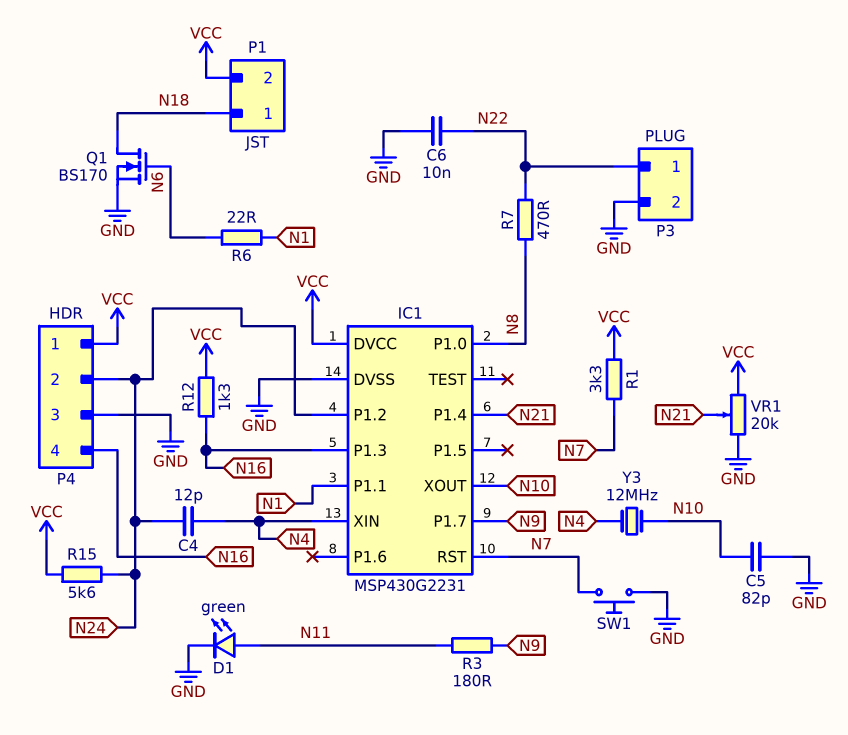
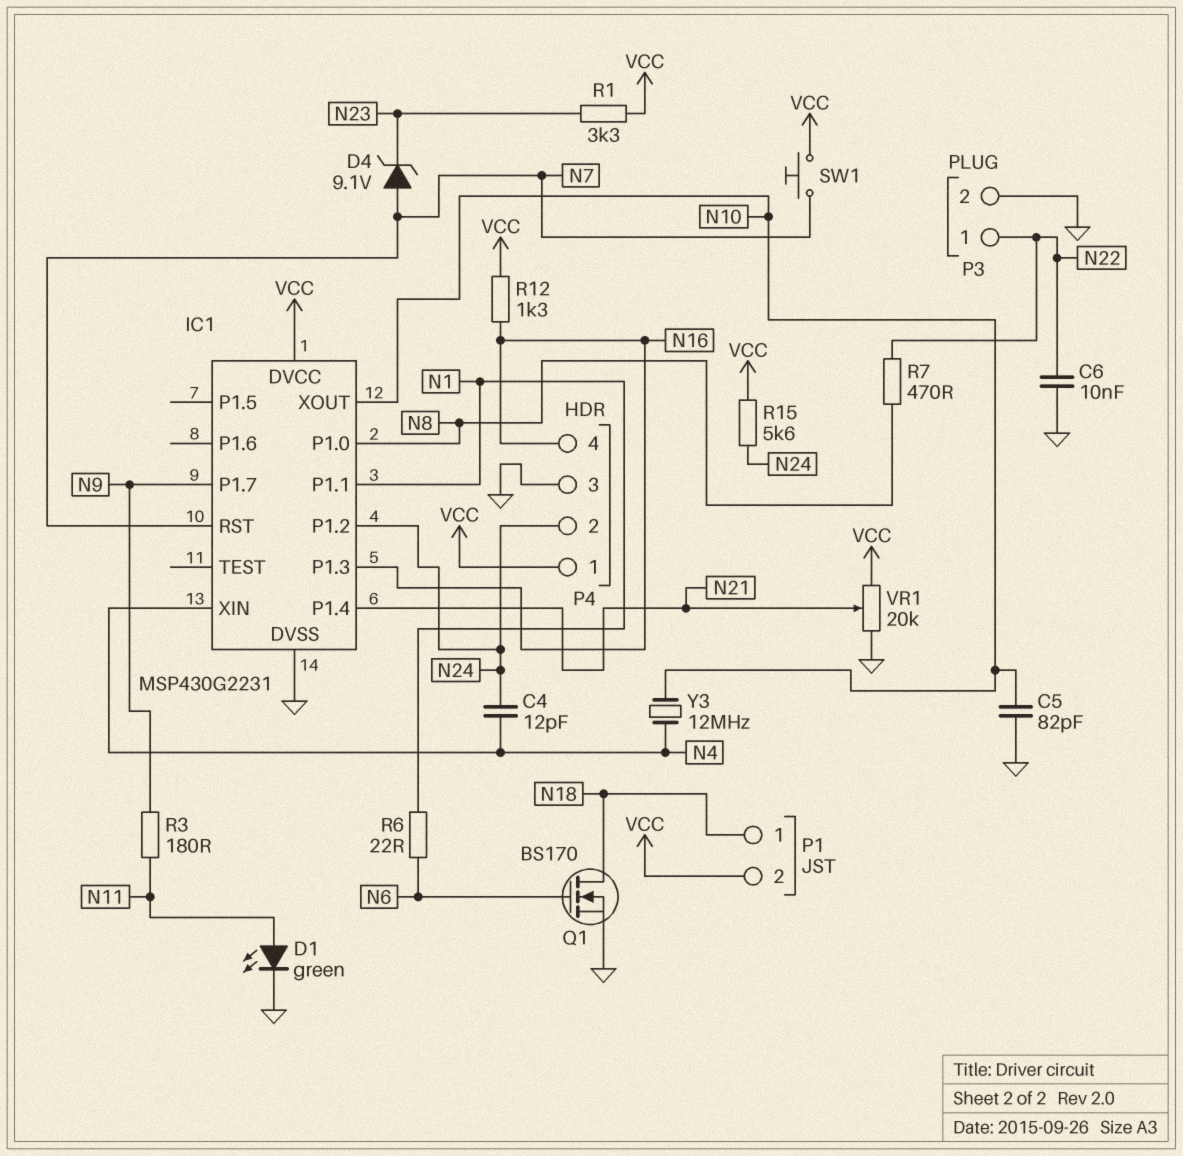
D4: none -> zener 9.1V (A N7, K N23)
R1: 3.3k (N7, VCC) -> 3.3k (N23, VCC)
SW1: button (GND, N7) -> button (N7, VCC)

